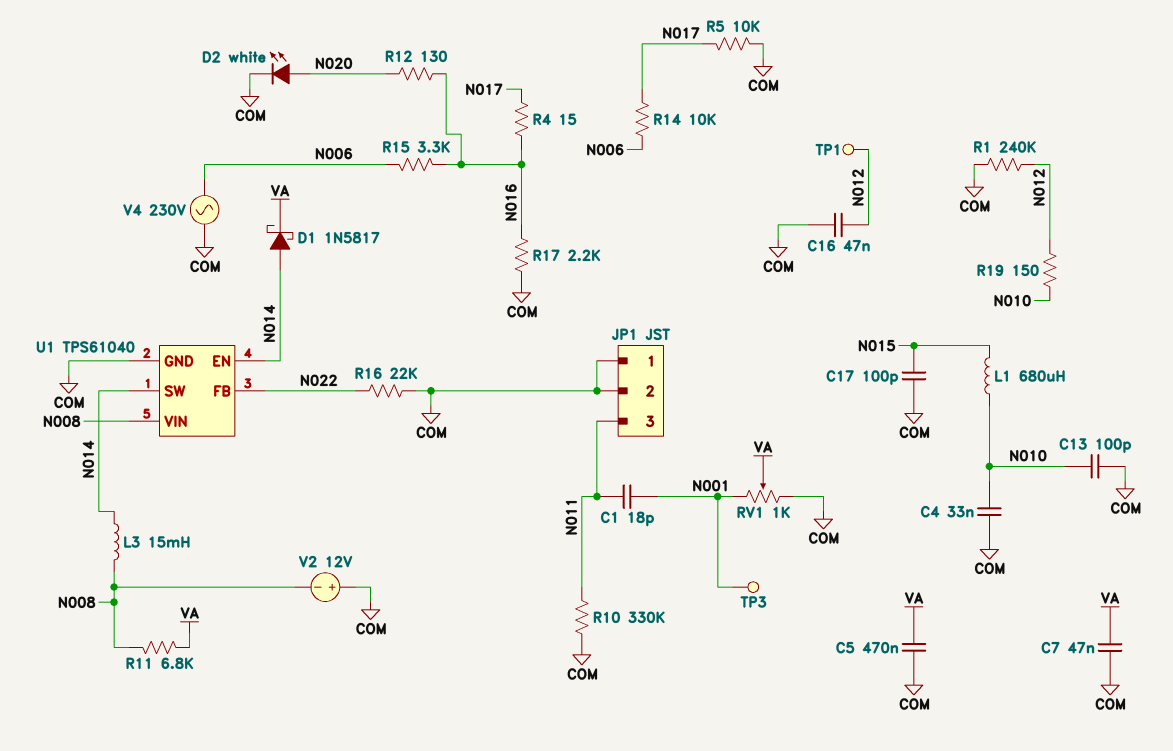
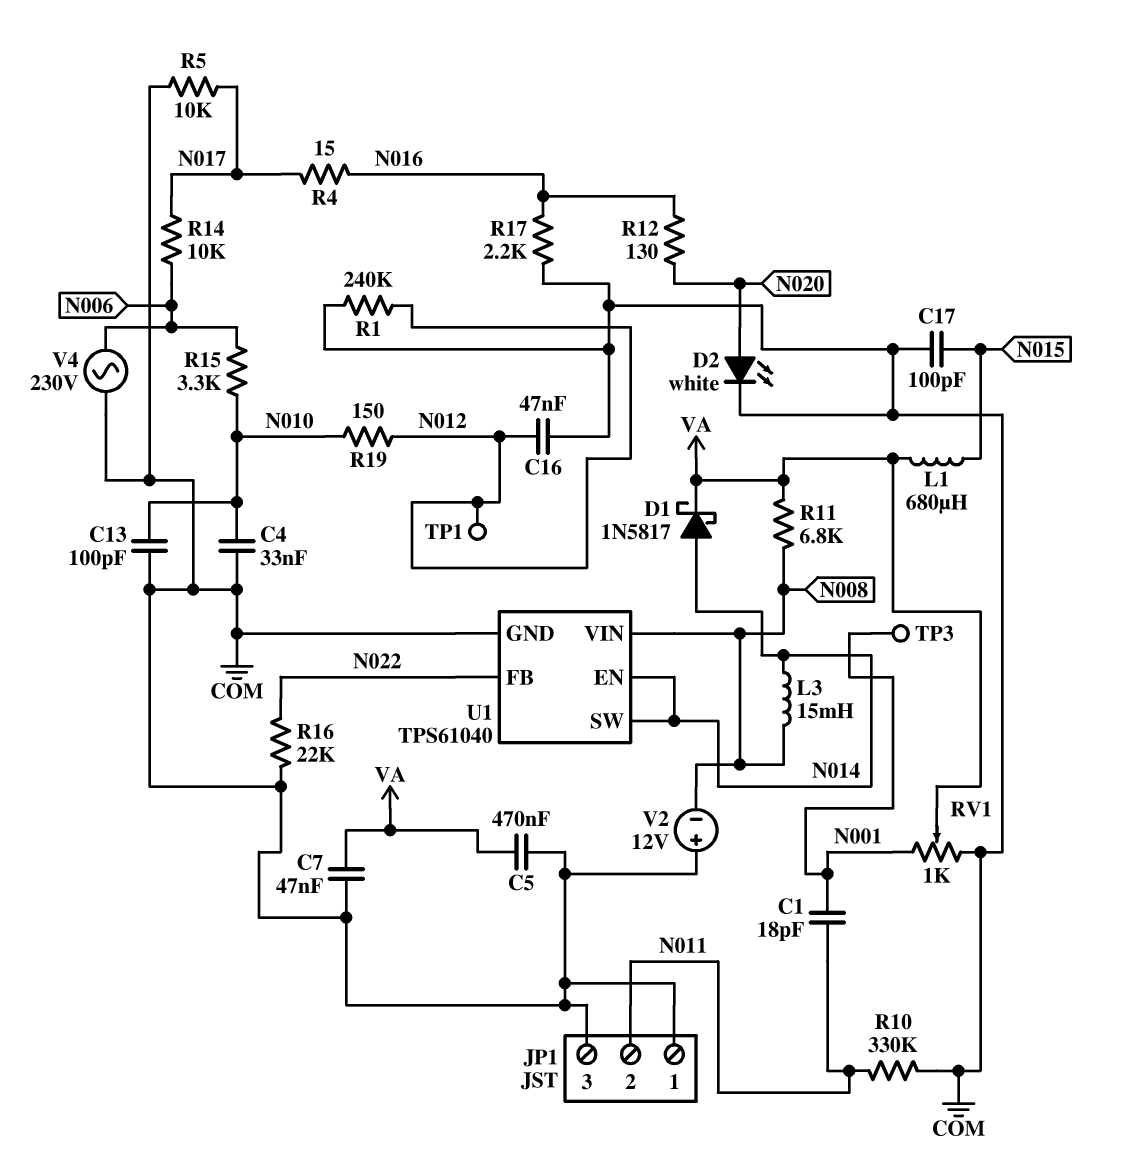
JP1 pin 2: COM -> N011
JP1 pin 3: N011 -> COM
L1: 680uH (N010, N015) -> 680uH (N015, VA)
R15: 3.3k (N006, N016) -> 3.3k (N006, N010)

